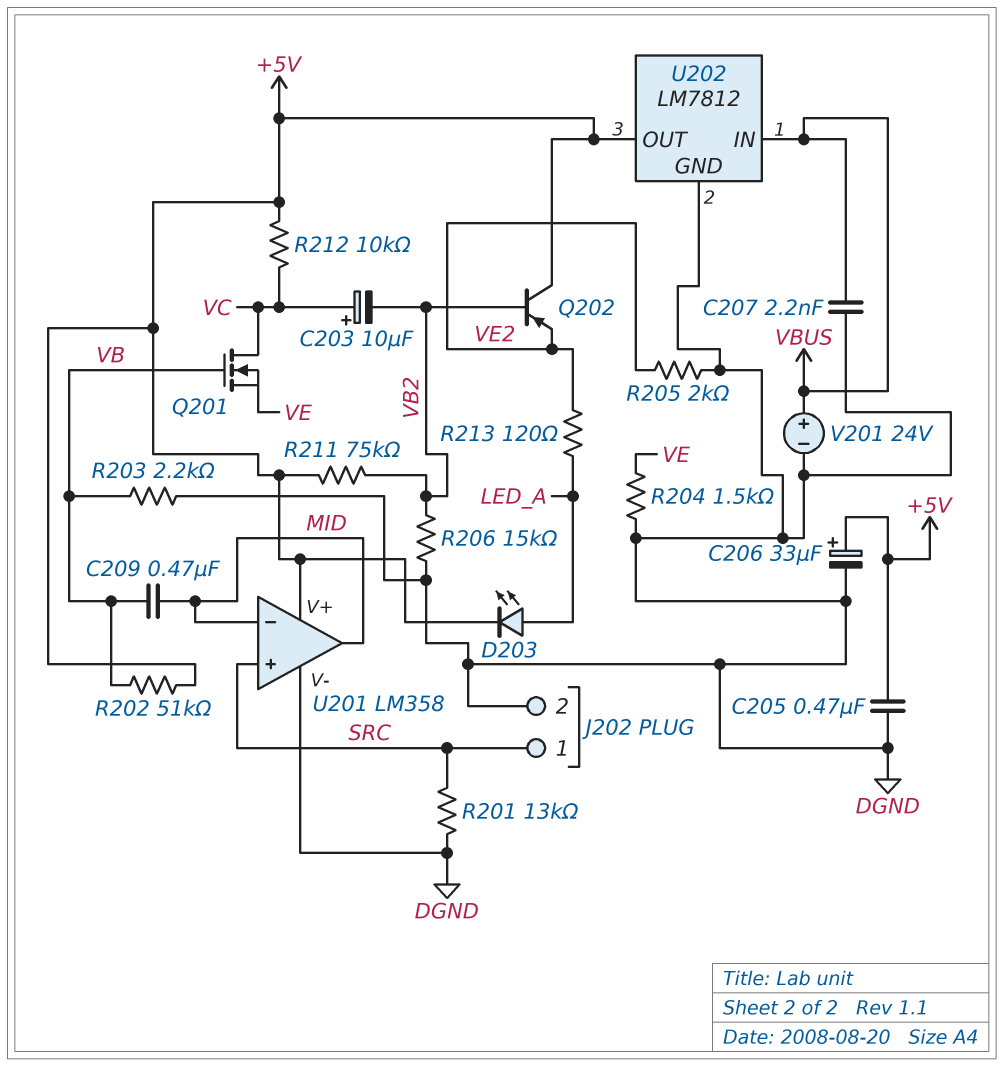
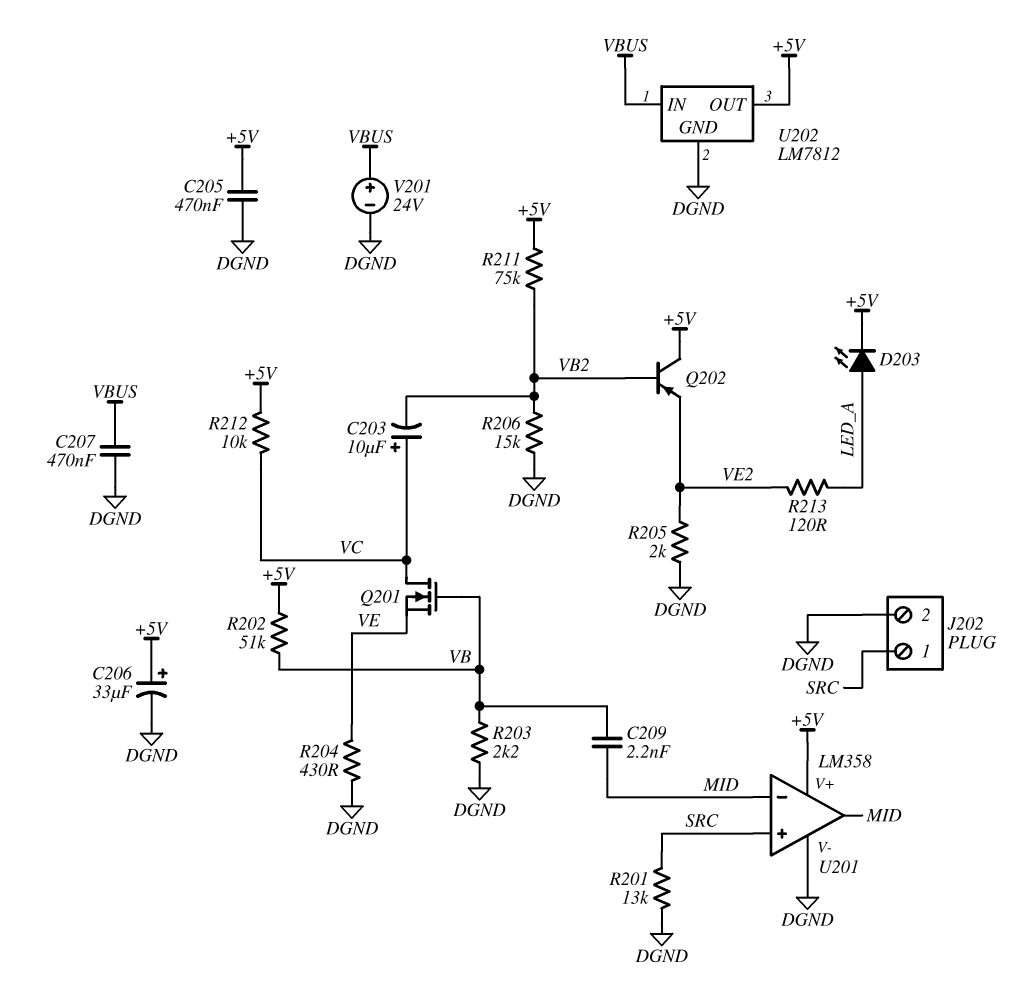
C207: 2.2nF (DGND, VBUS) -> 470nF (DGND, VBUS)
C209: 470nF (MID, VB) -> 2.2nF (MID, VB)
R204: 1.5k (DGND, VE) -> 430 (DGND, VE)

